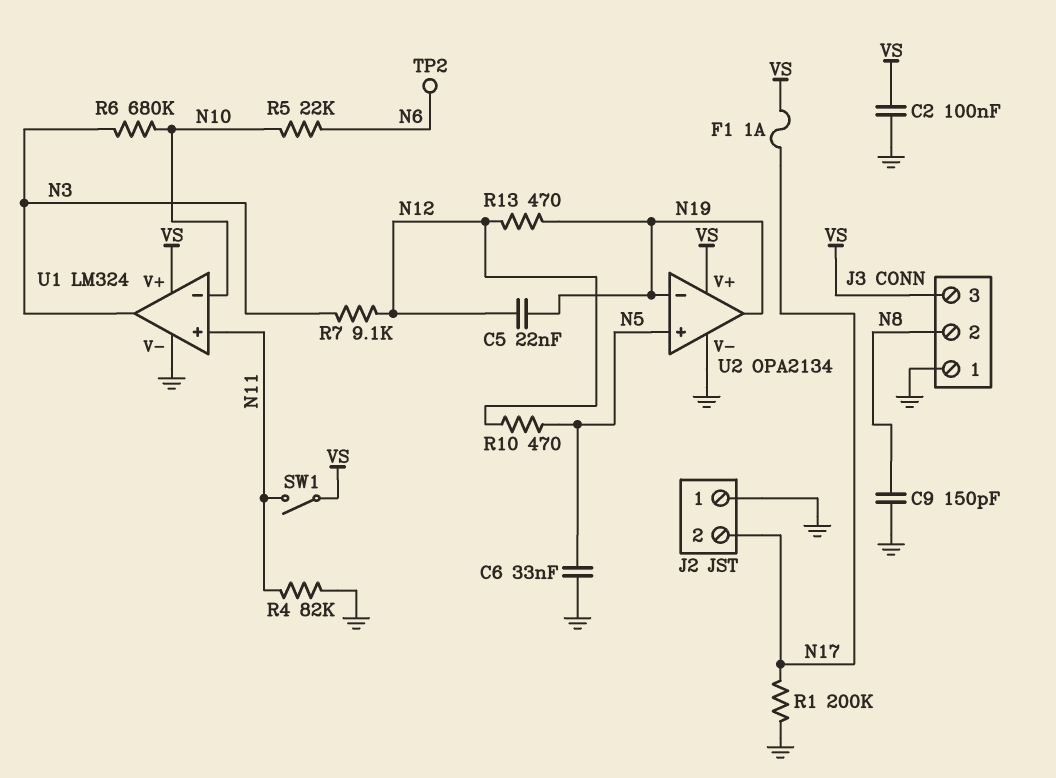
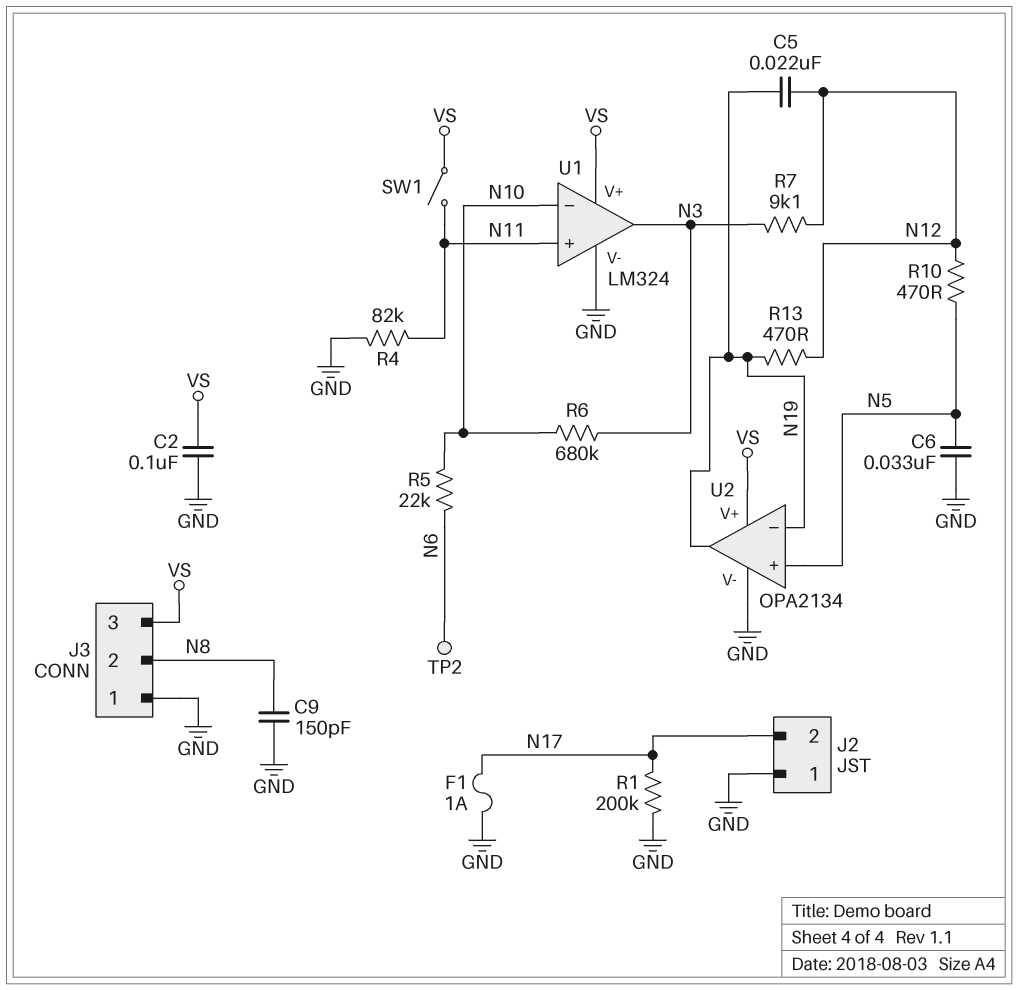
F1: 1A (N17, VS) -> 1A (GND, N17)

